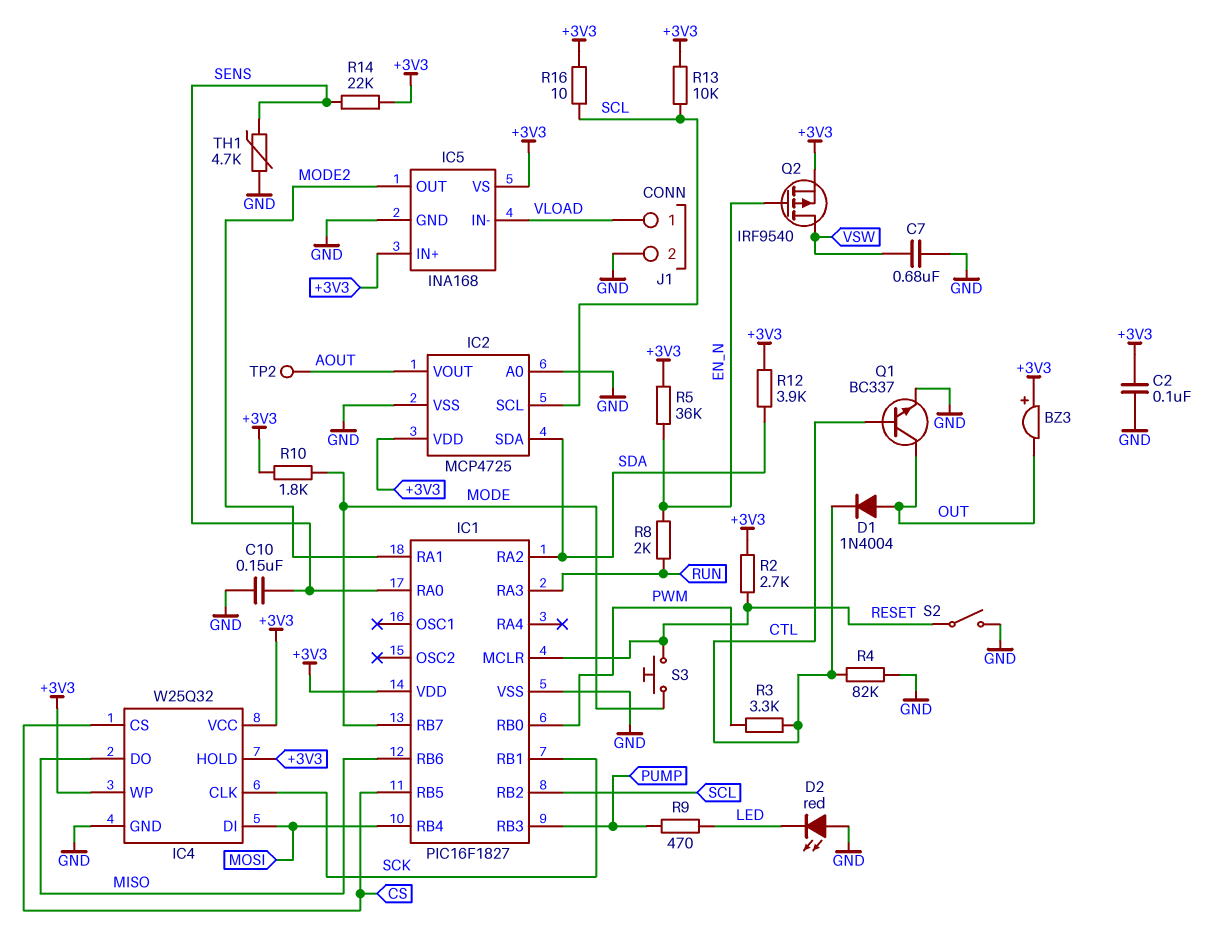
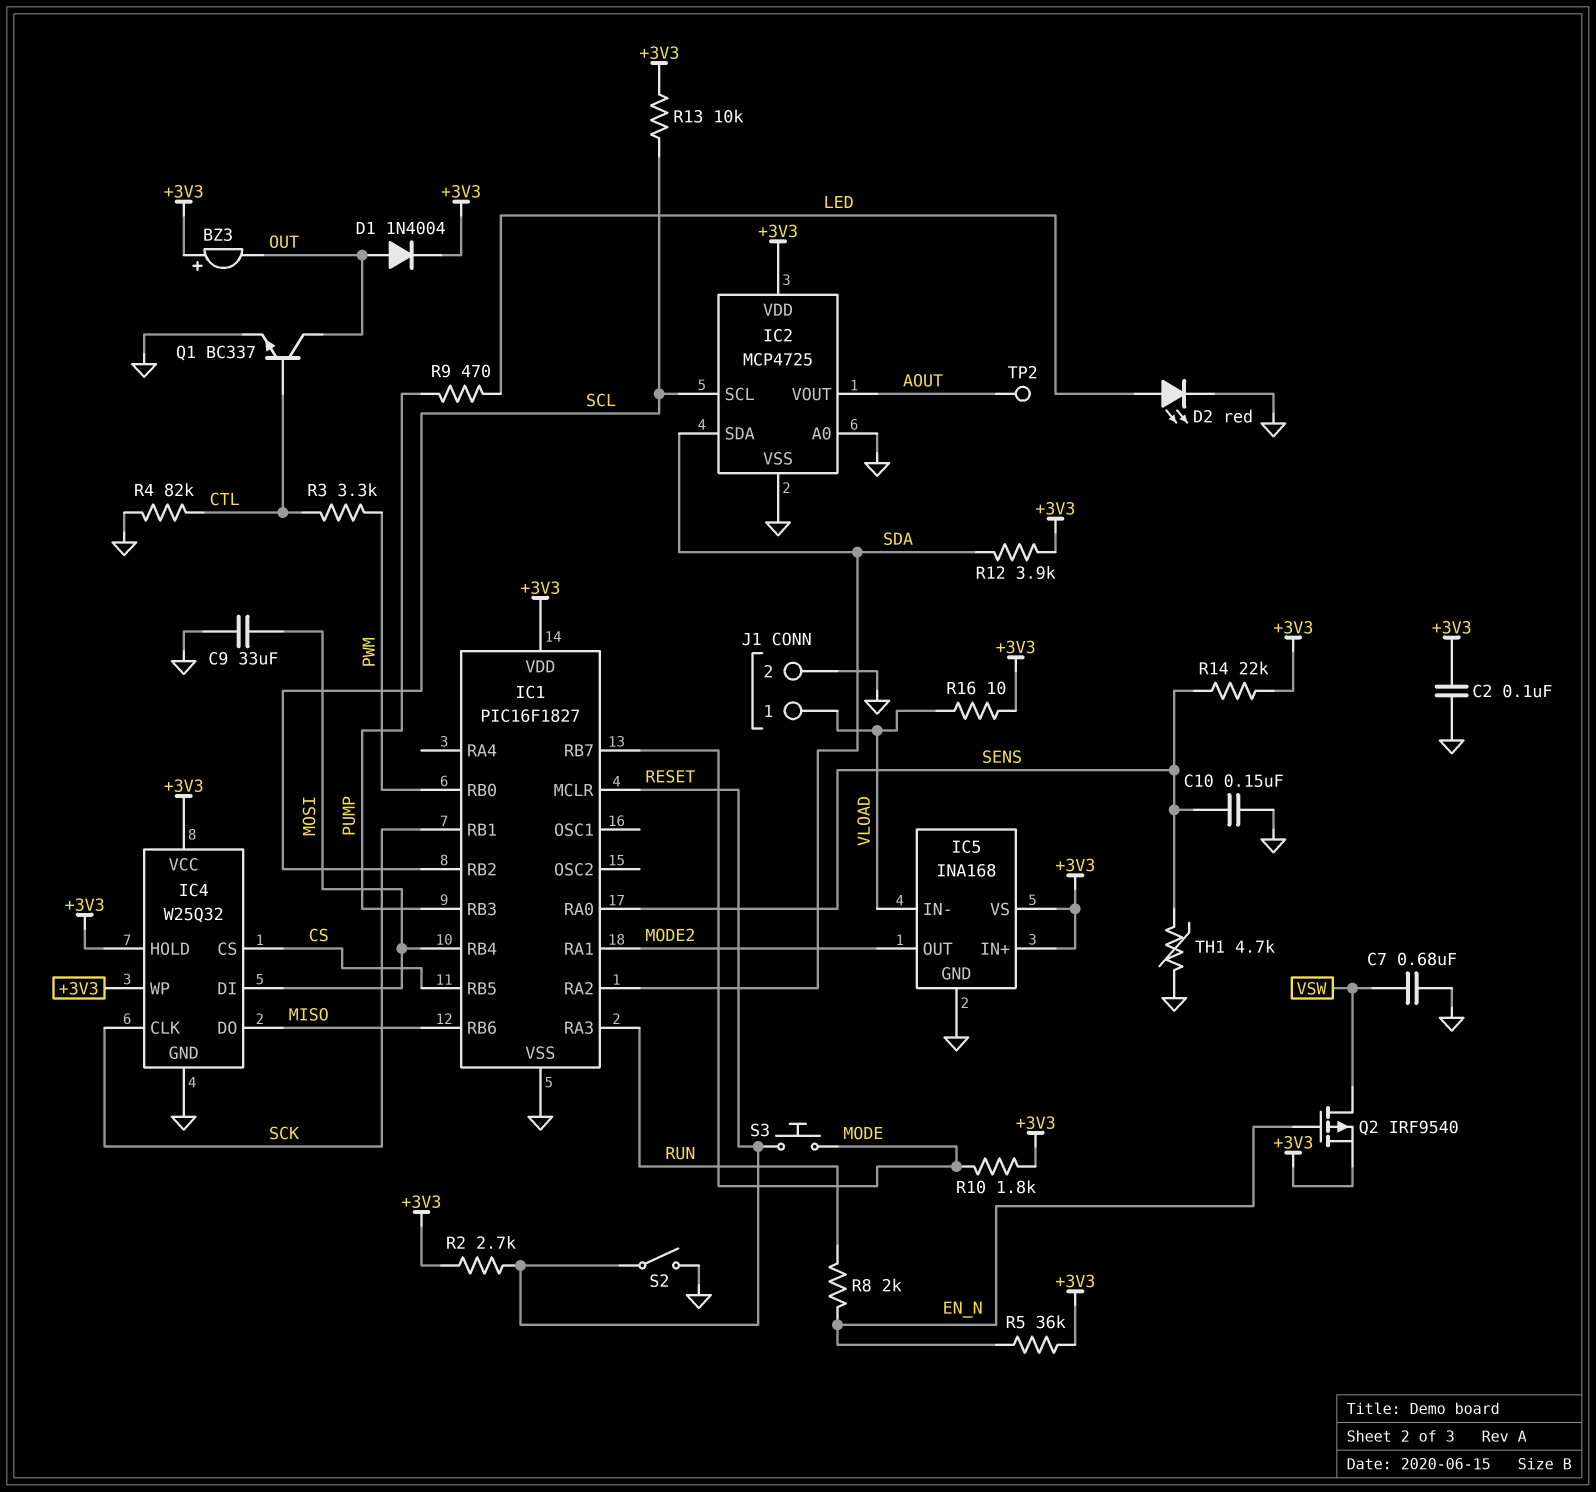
C9: none -> 33uF (GND, MOSI)
D1: diode 1N4004 (A OUT, K CTL) -> diode 1N4004 (A OUT, K +3V3)
D2: LED red (A GND, K LED) -> LED red (A LED, K GND)
R16: 10 (+3V3, SCL) -> 10 (+3V3, VLOAD)

